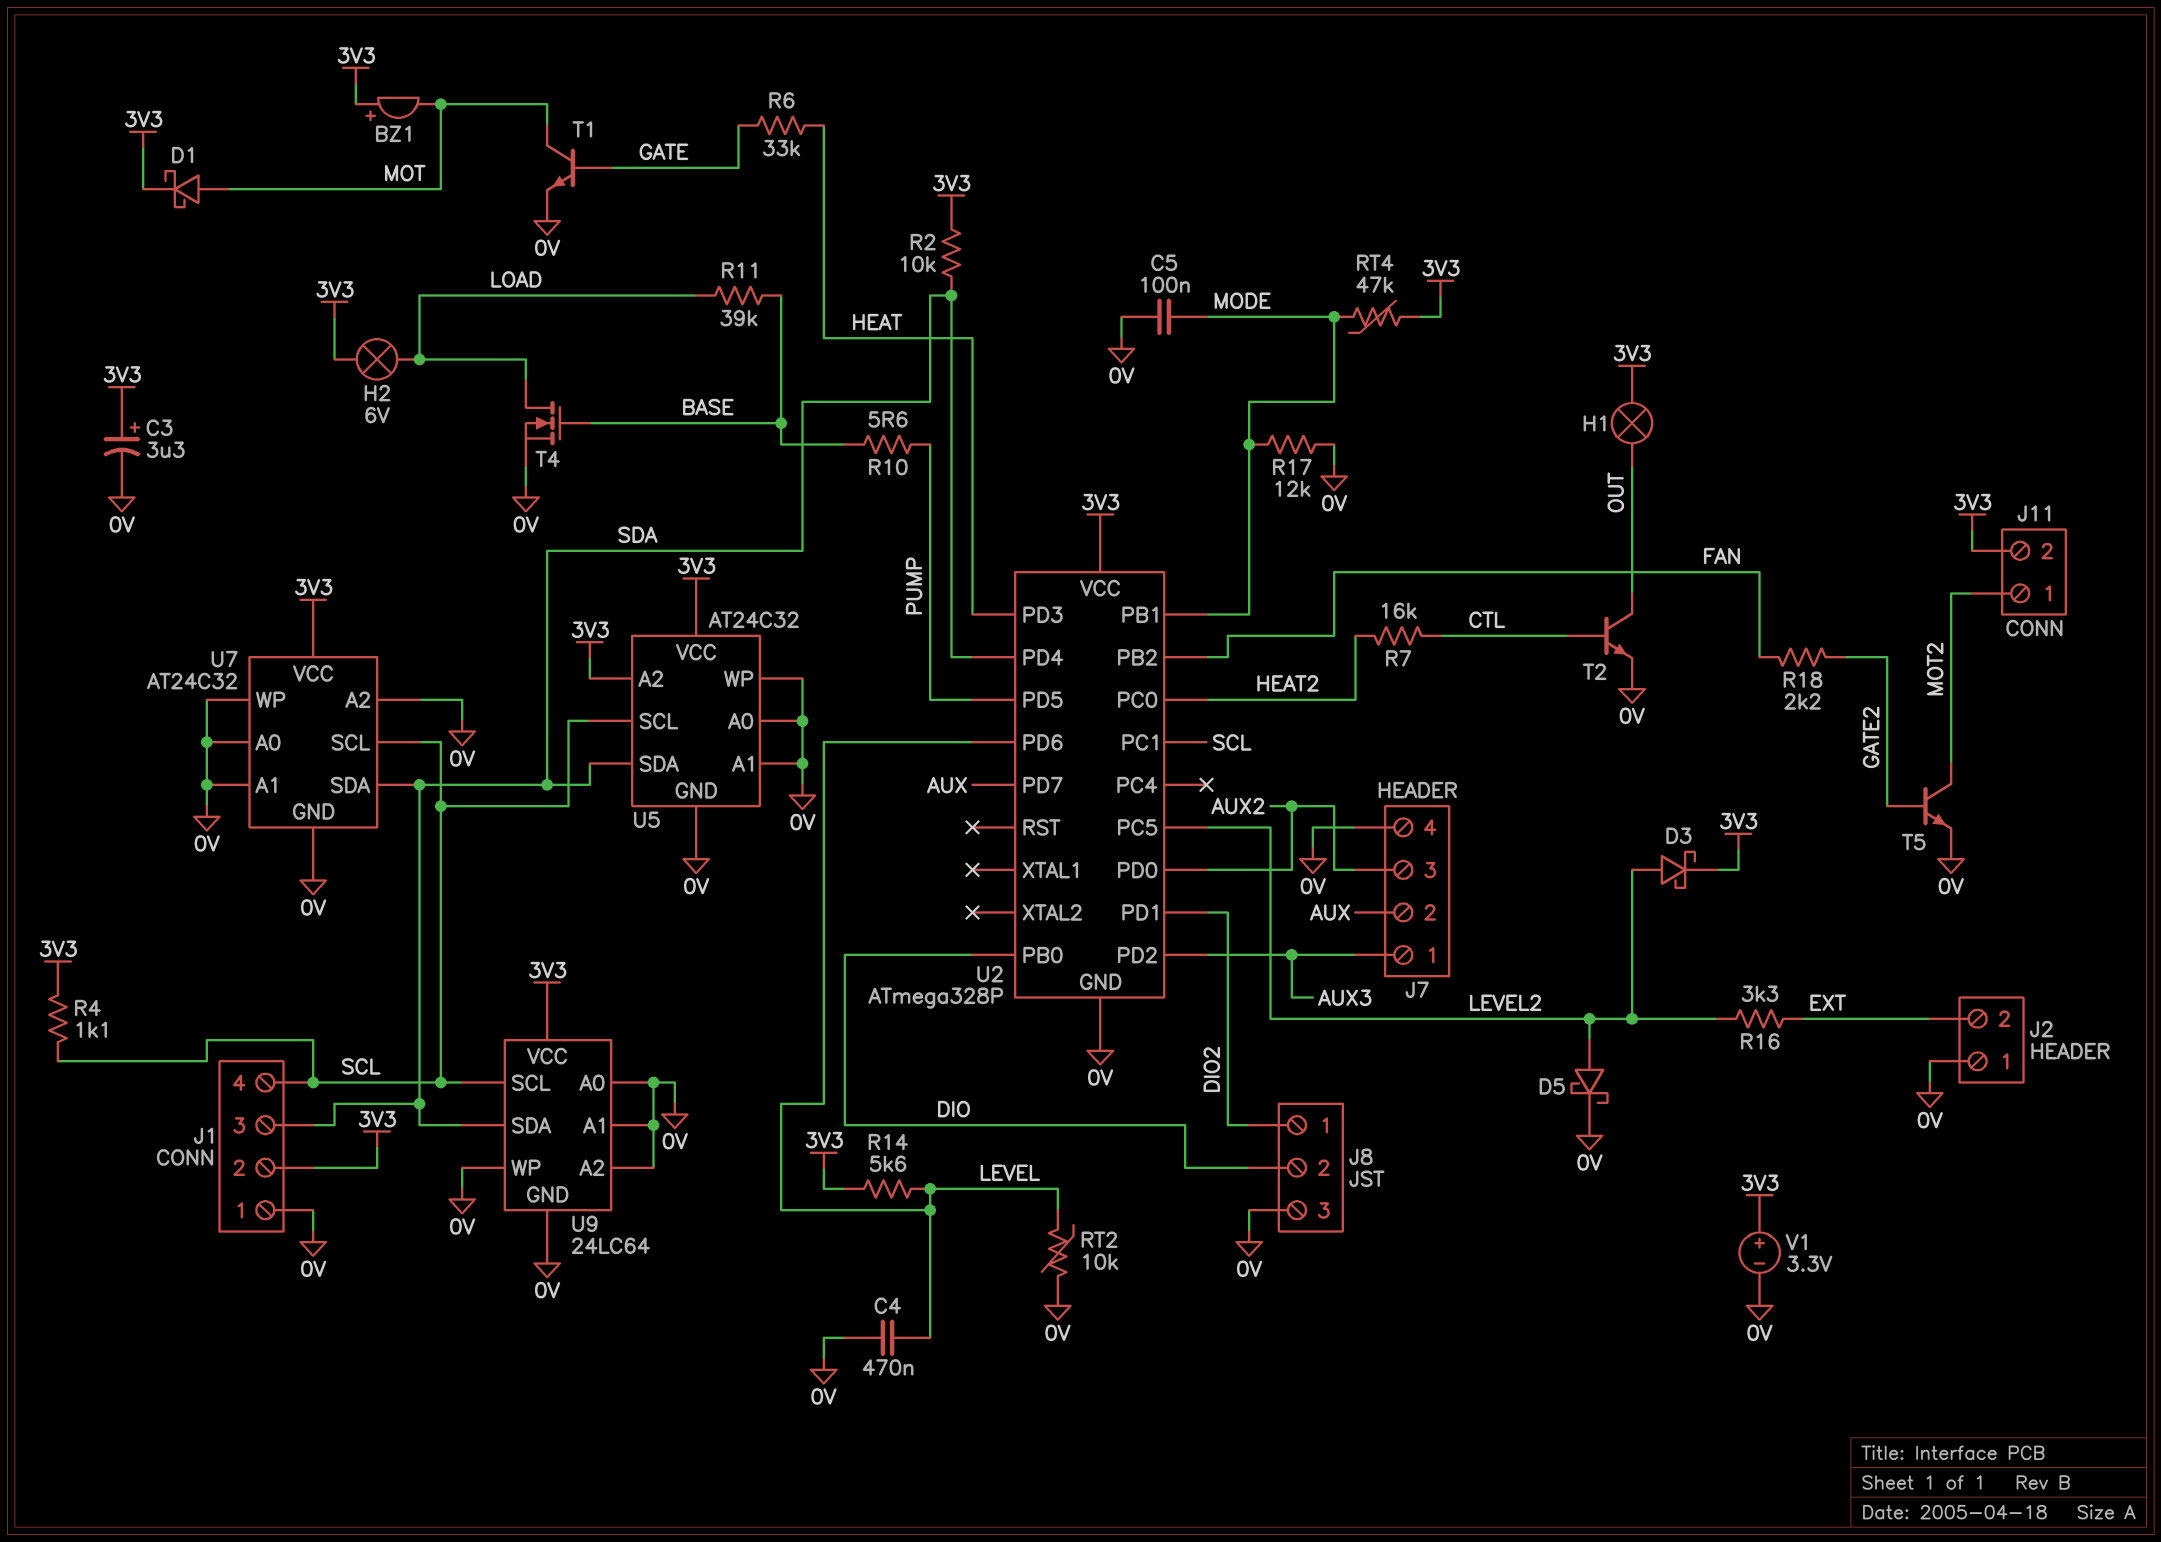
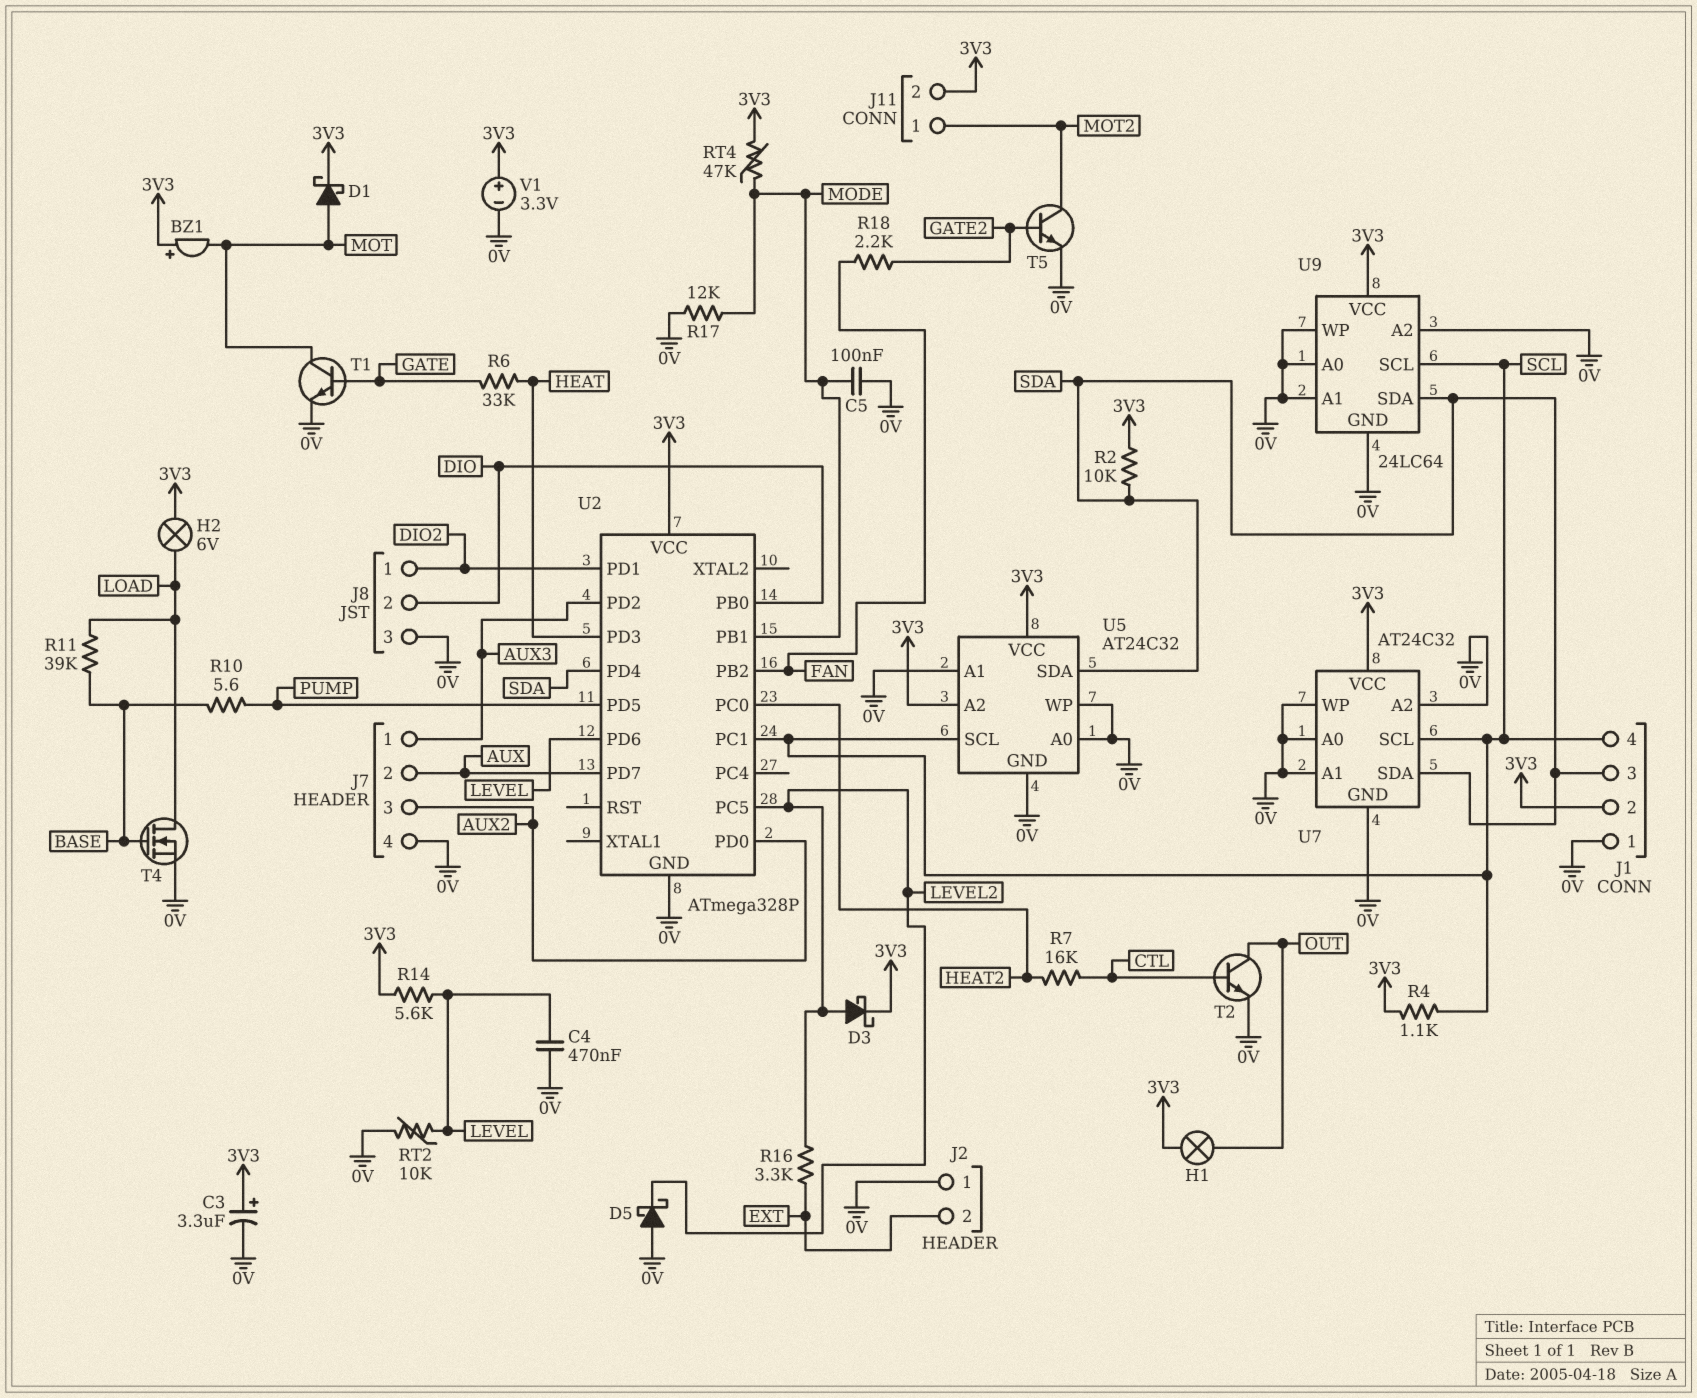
D5: schottky (A LEVEL2, K 0V) -> schottky (A 0V, K LEVEL2)

